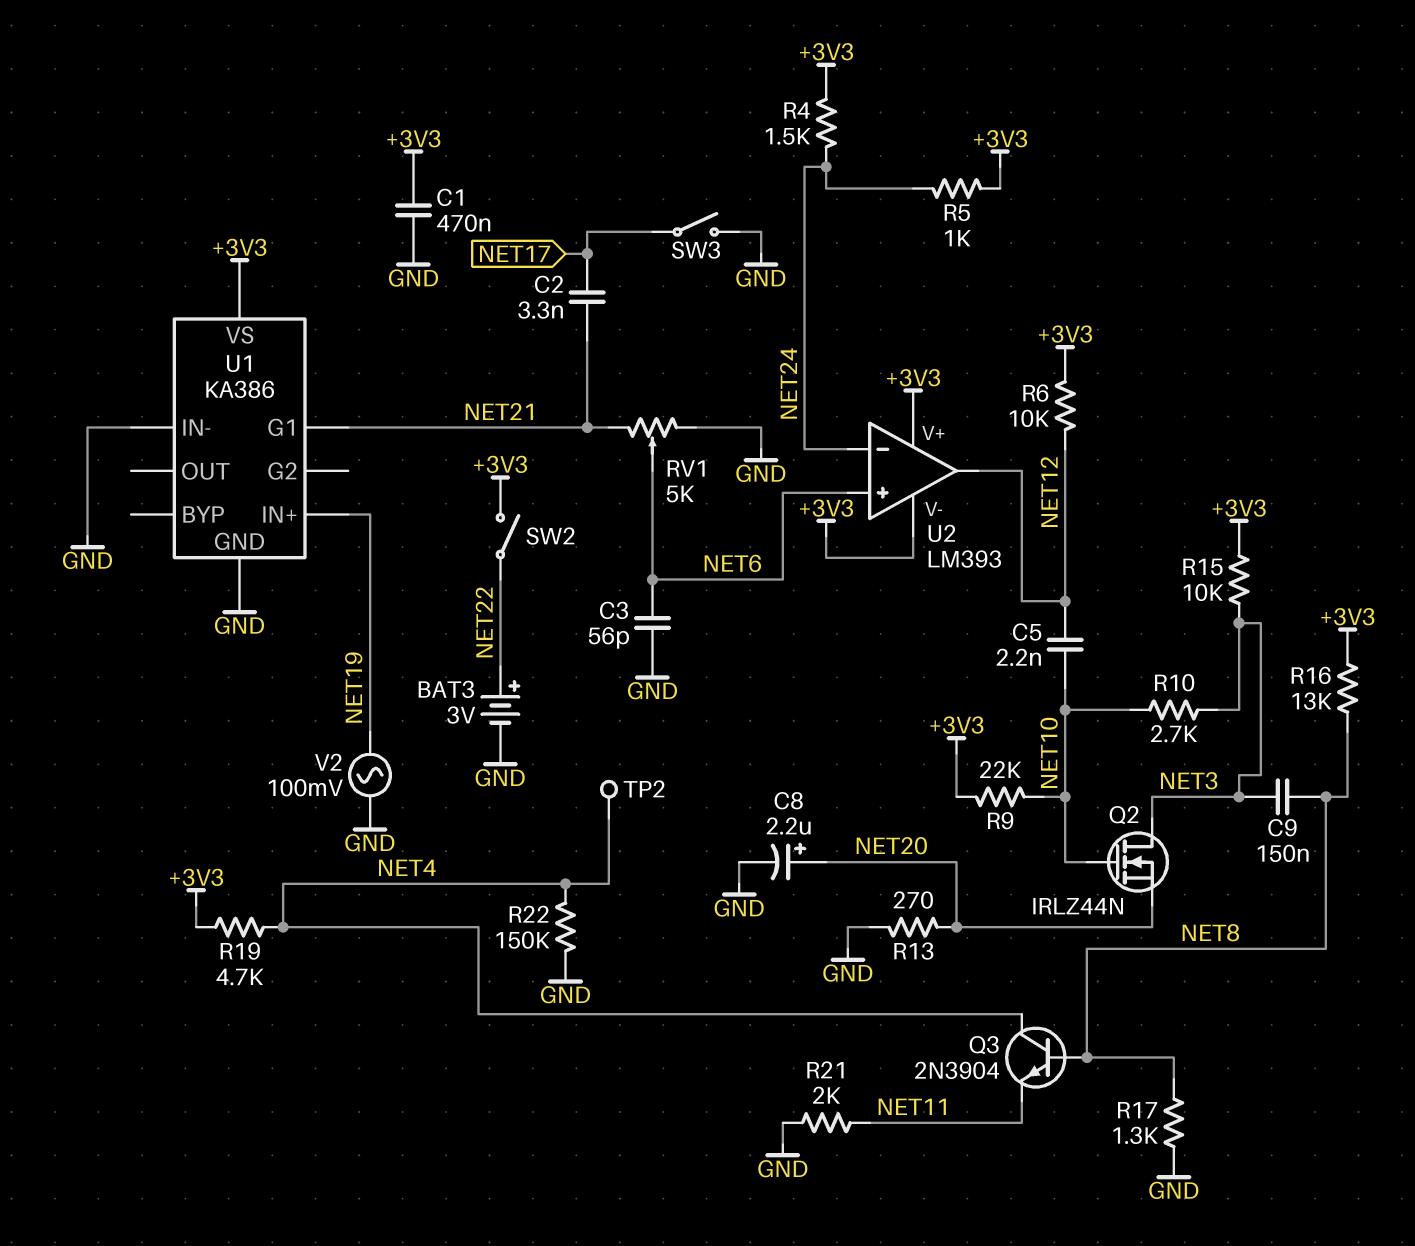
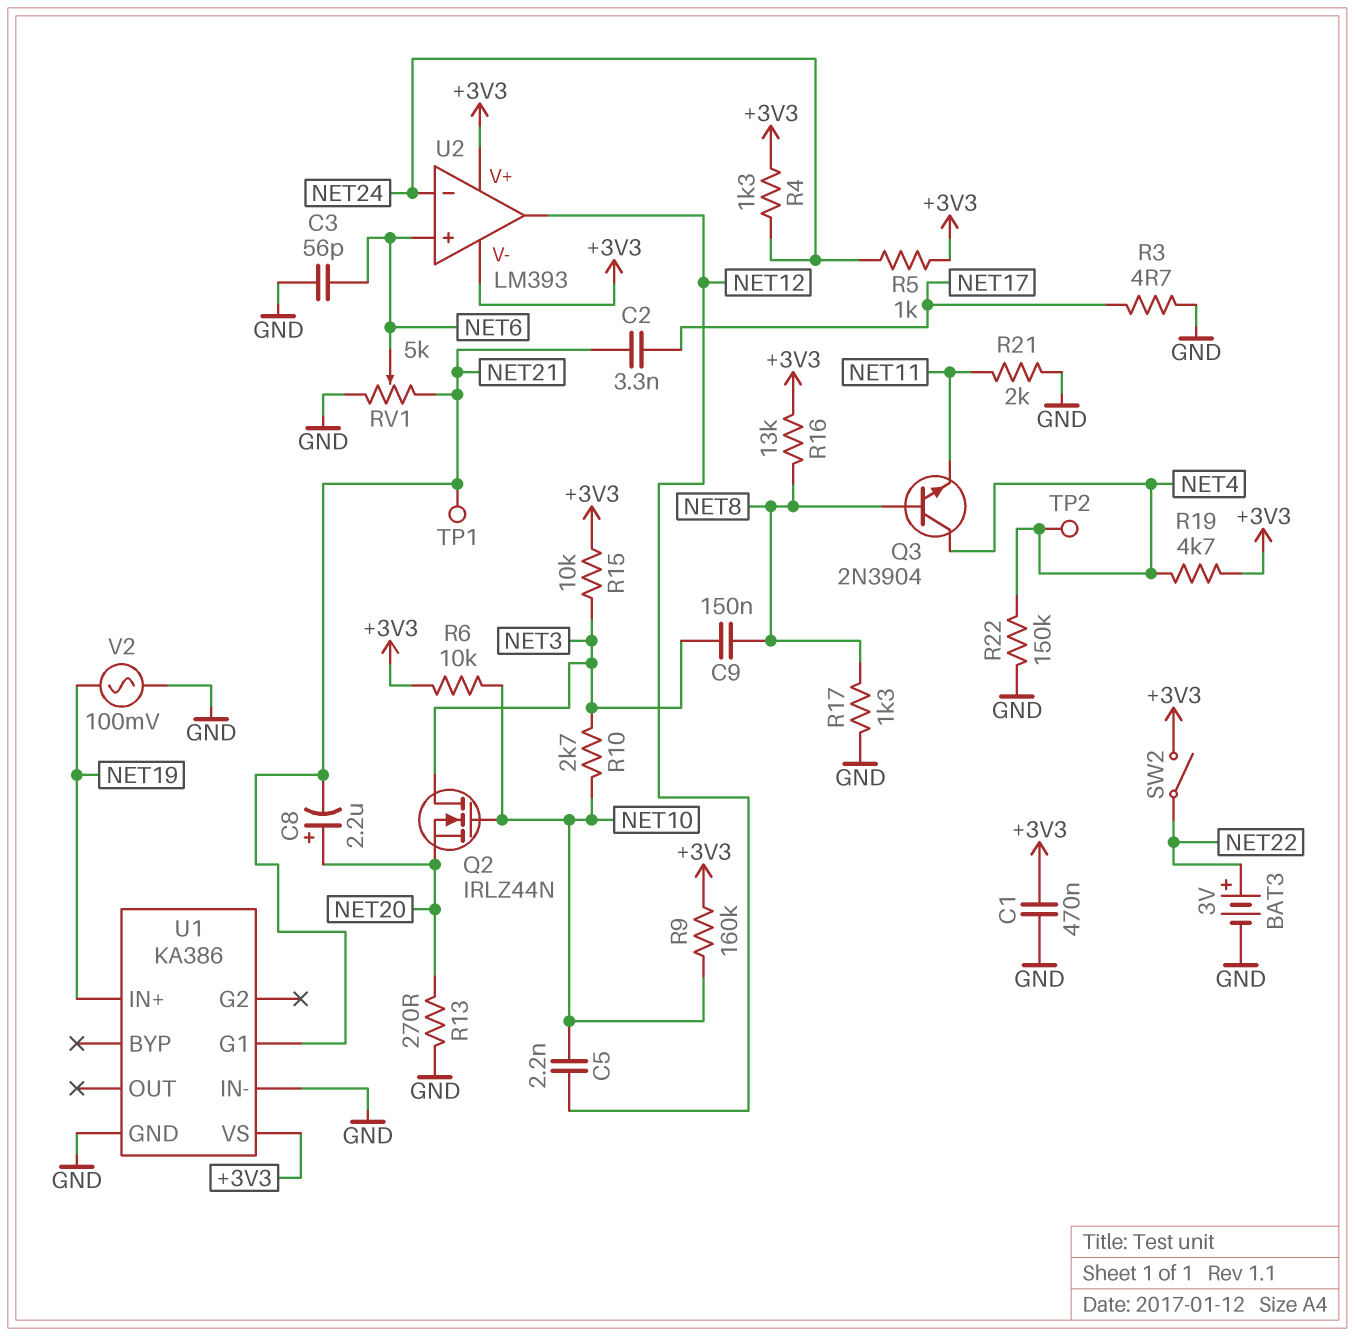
C8: 2.2uF (plus NET20, minus GND) -> 2.2uF (plus NET20, minus NET21)
R3: none -> 4.7 (GND, NET17)
R4: 1.5k (+3V3, NET24) -> 1.3k (+3V3, NET24)
R6: 10k (+3V3, NET12) -> 10k (+3V3, NET10)
R9: 22k (+3V3, NET10) -> 160k (+3V3, NET10)
SW3: switch (GND, NET17) -> none
TP1: none -> test point (NET21)

